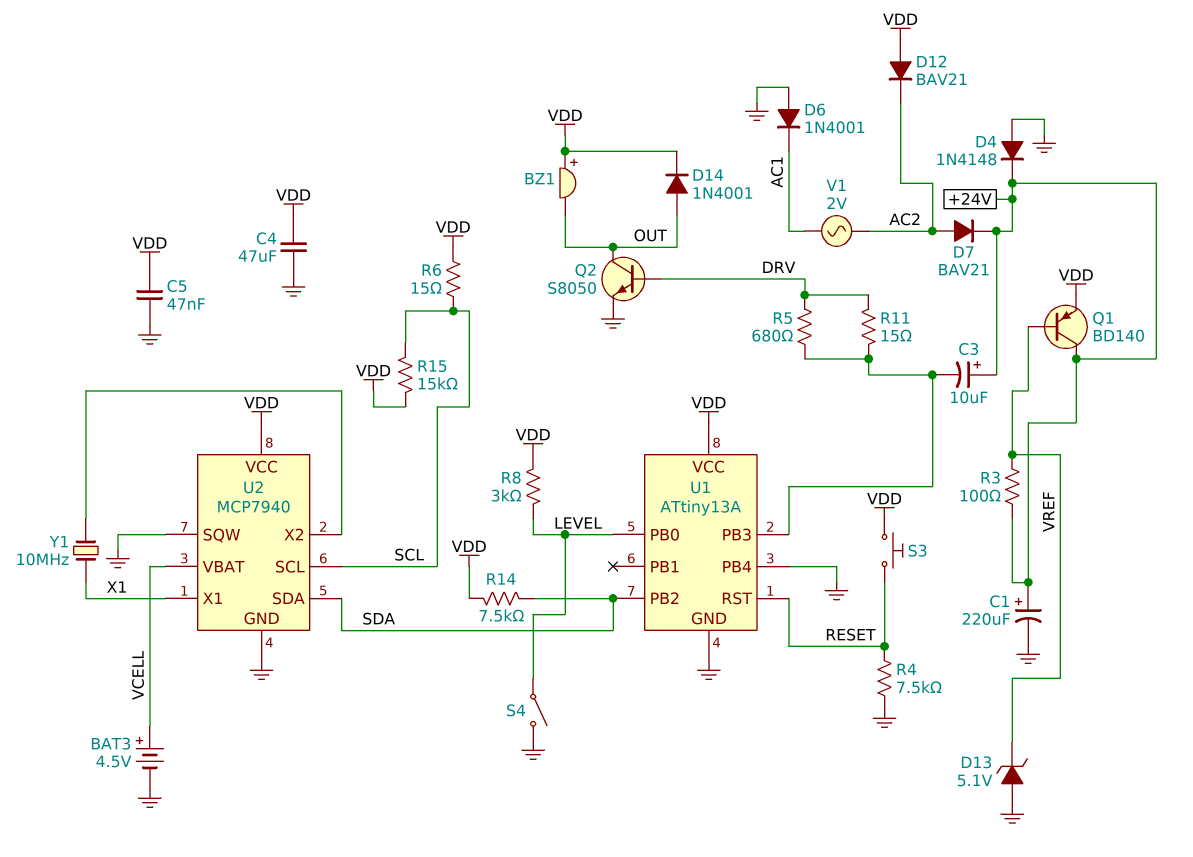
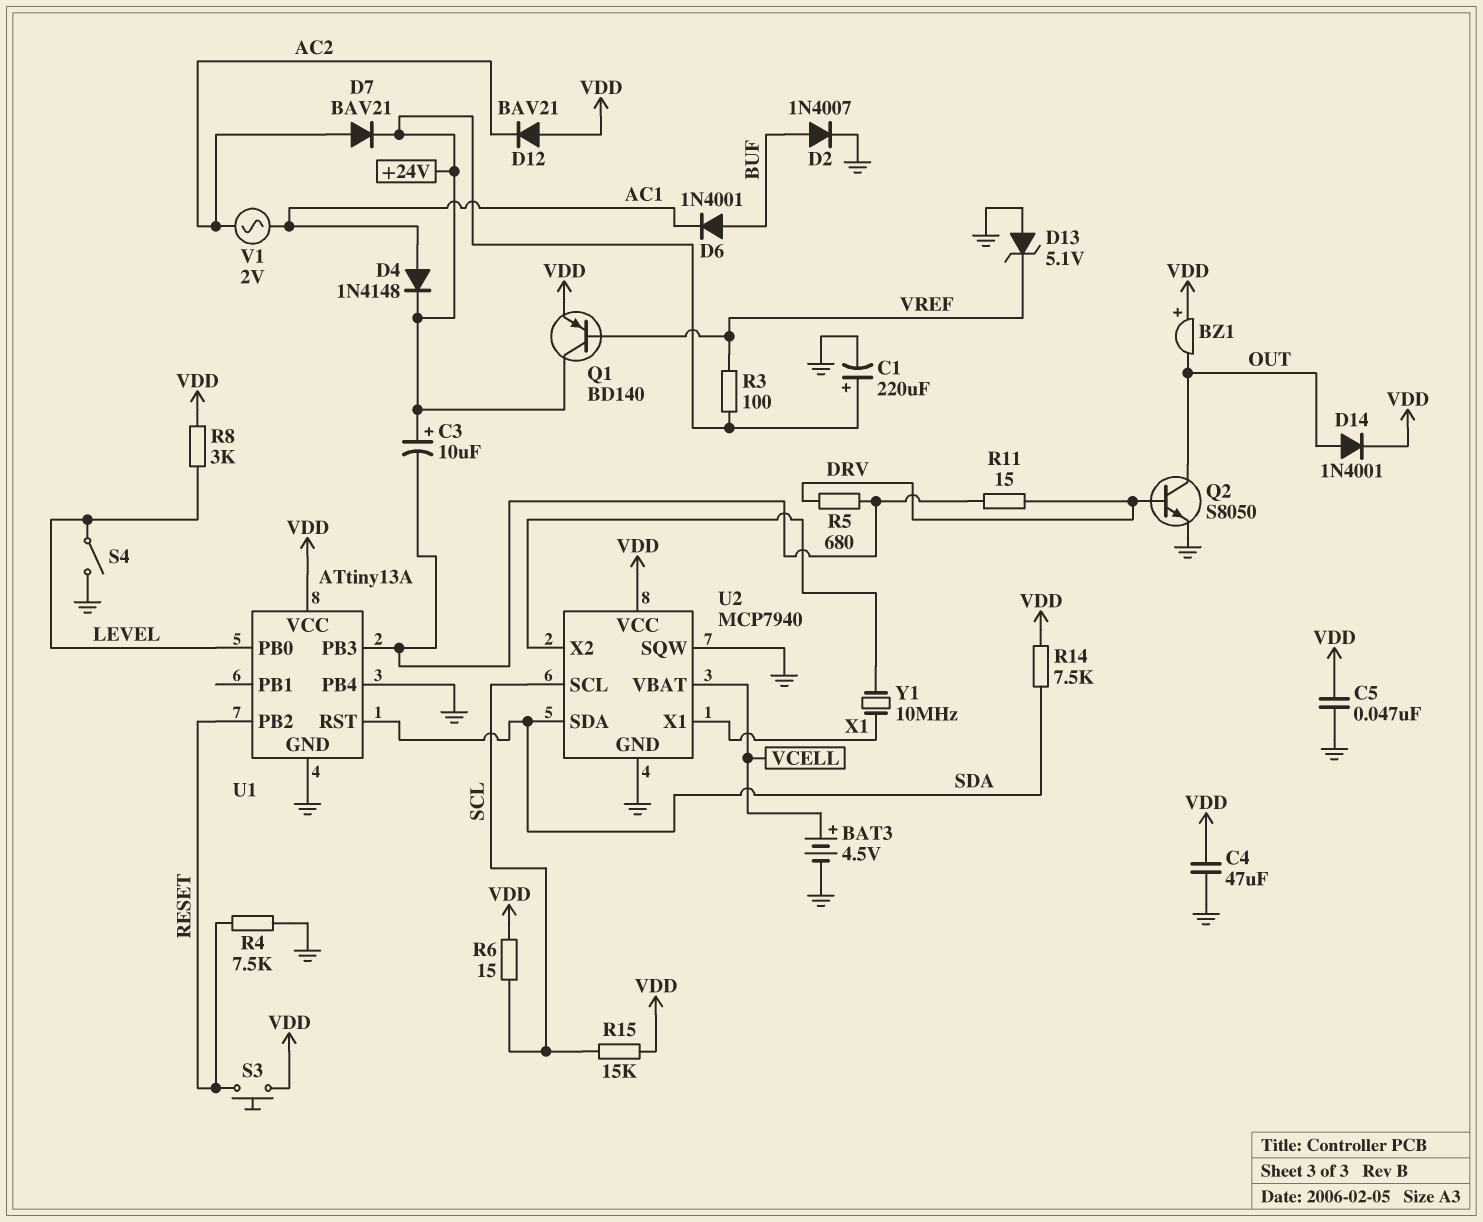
D2: none -> diode 1N4007 (A BUF, K GND)
D4: diode 1N4148 (A GND, K +24V) -> diode 1N4148 (A AC1, K +24V)
D6: diode 1N4001 (A GND, K AC1) -> diode 1N4001 (A BUF, K AC1)
U1 pin PB2: SDA -> RESET
U1 pin RST: RESET -> SDA

